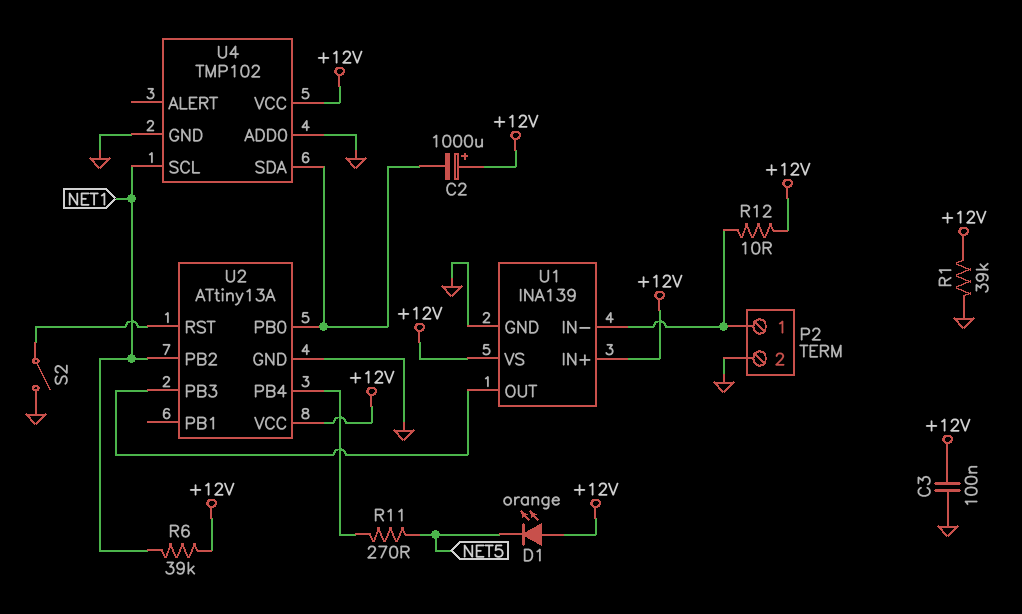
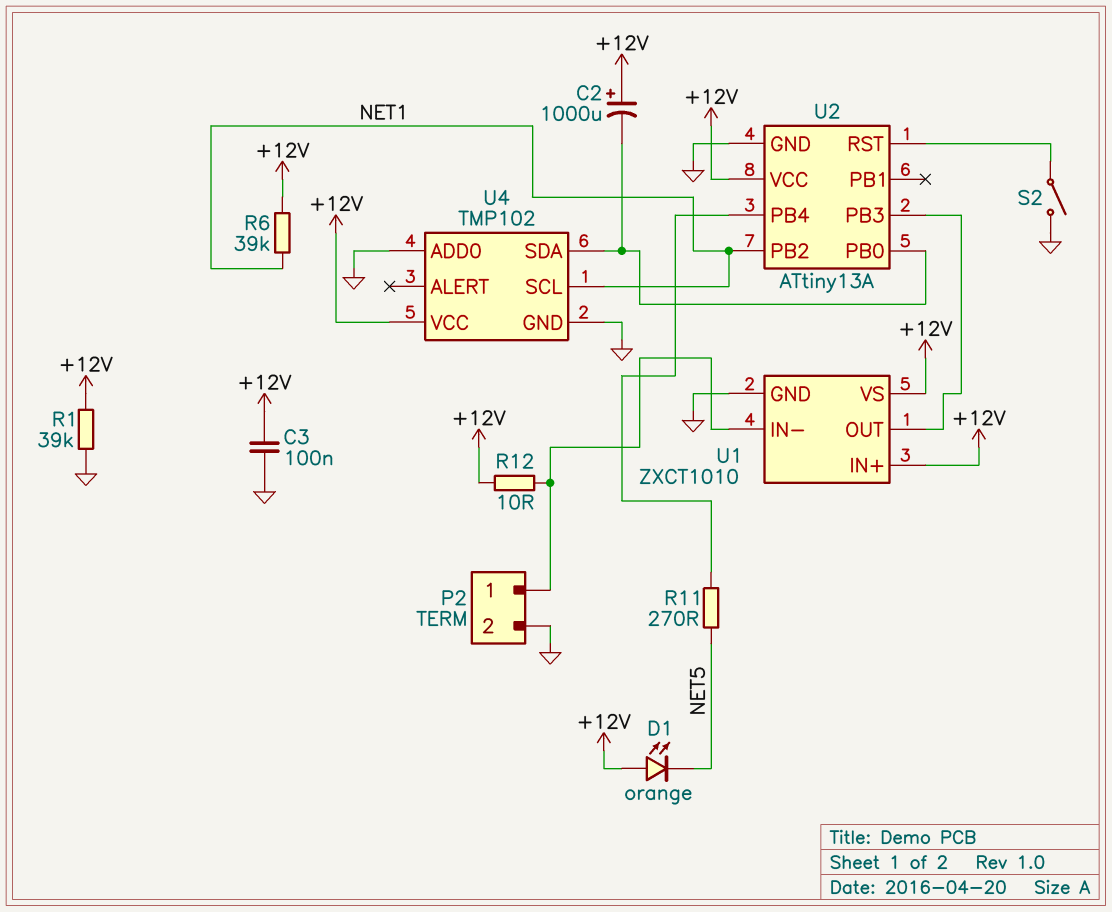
U1: INA139 -> ZXCT1010

